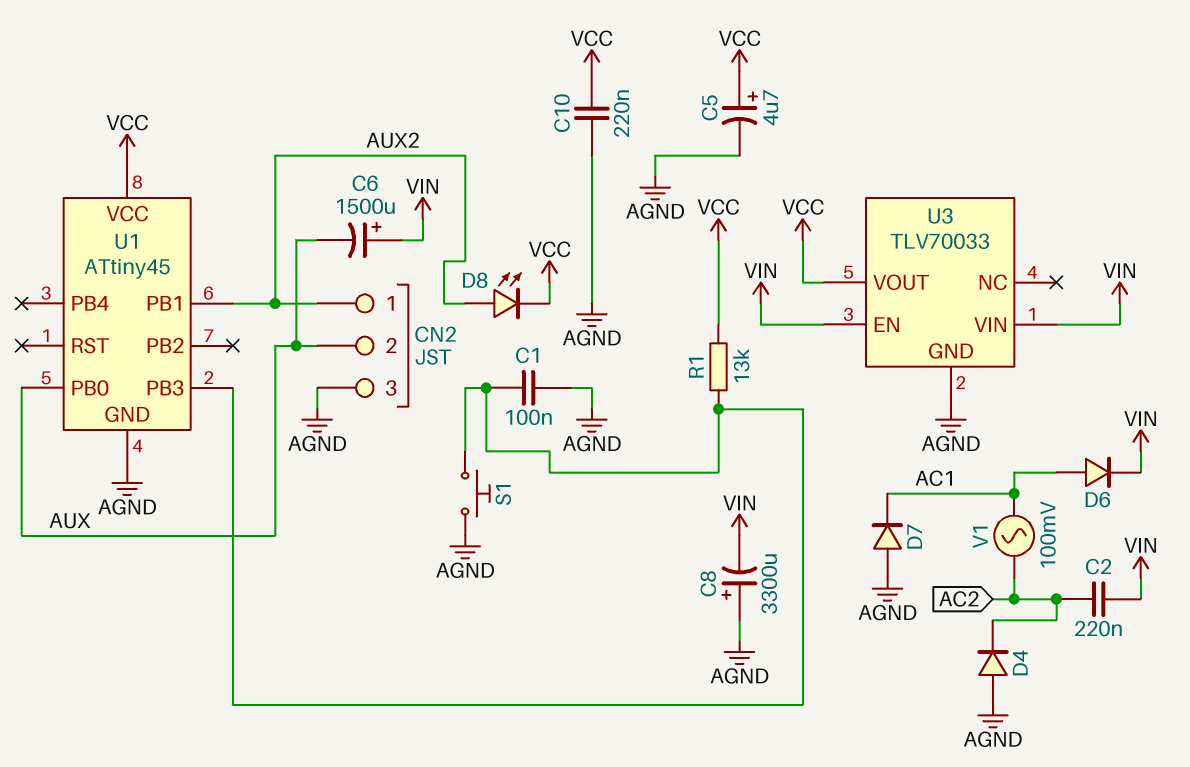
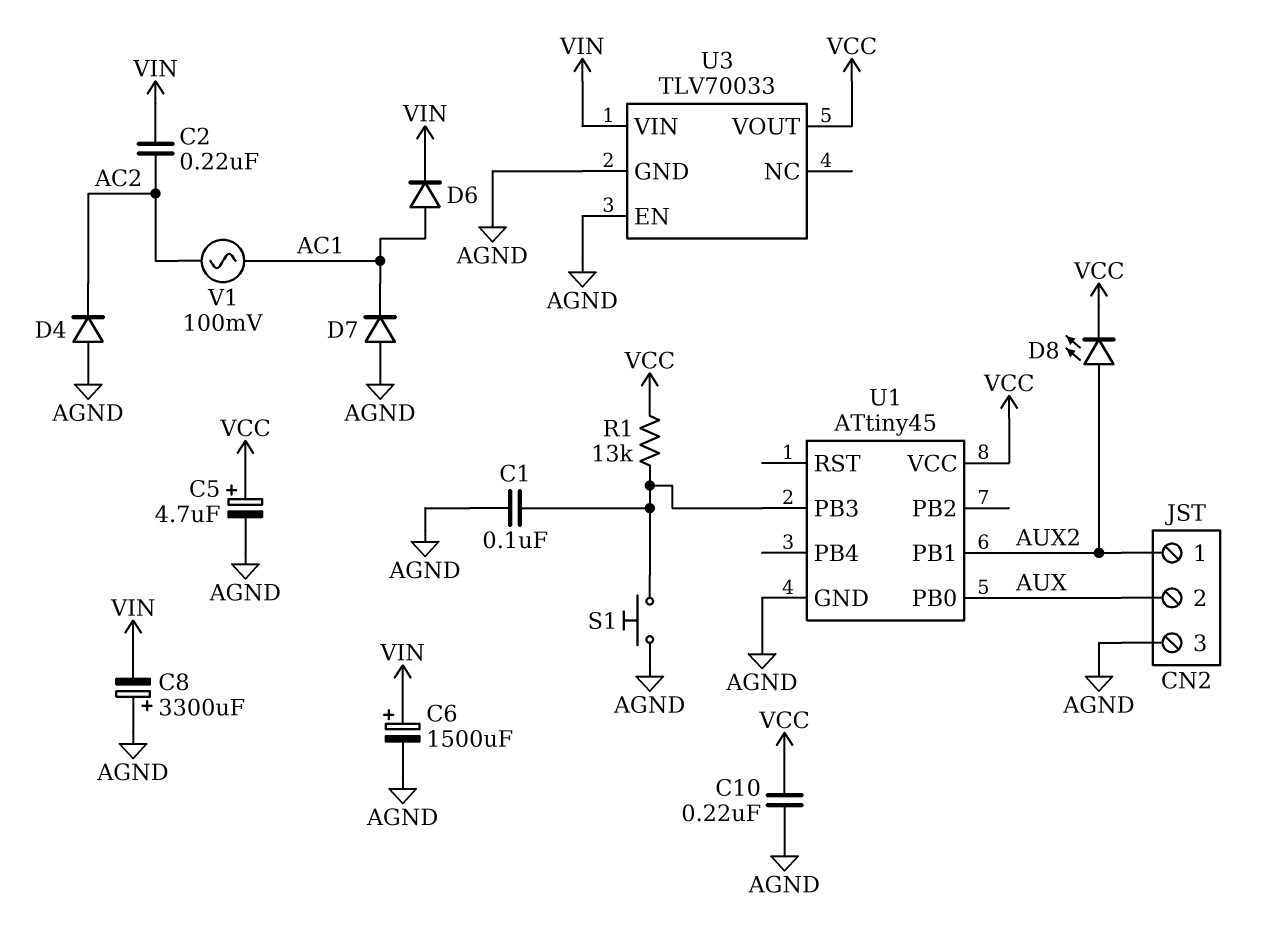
C6: 1500uF (plus VIN, minus AUX) -> 1500uF (plus VIN, minus AGND)
U3 pin EN: VIN -> AGND

